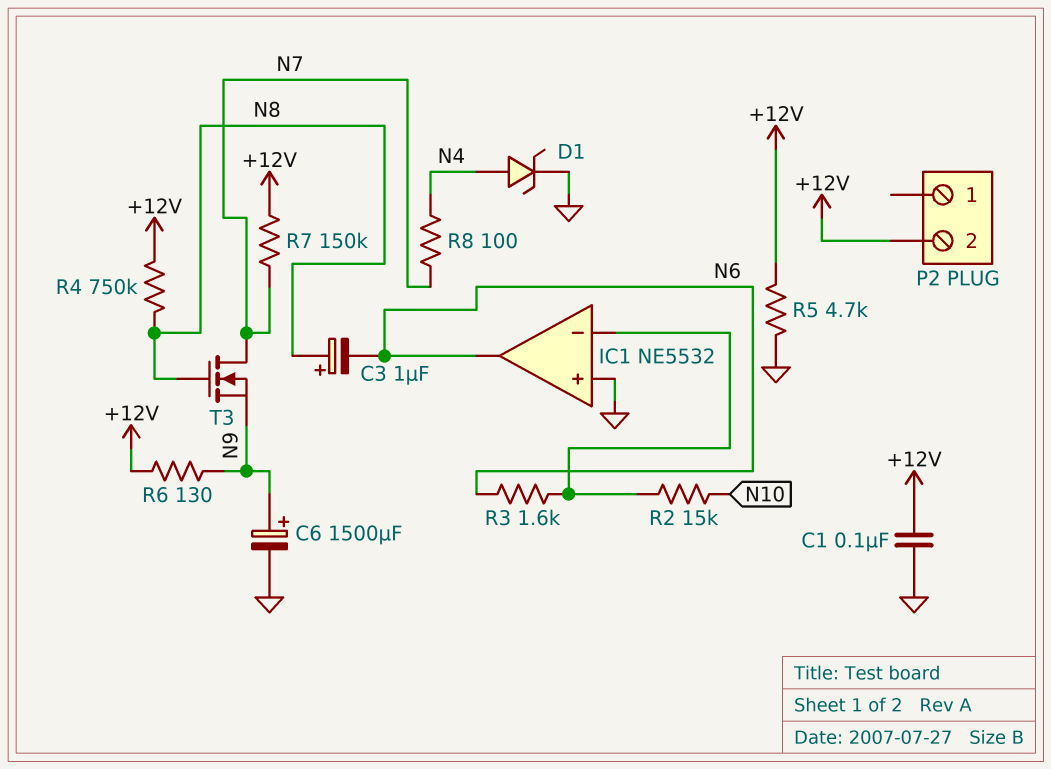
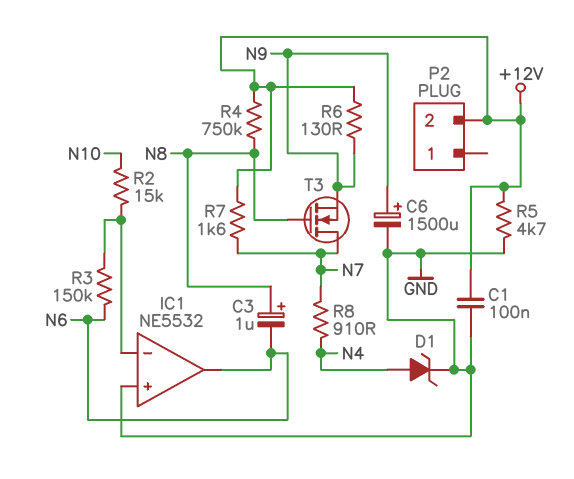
R3: 1.6k (IC1/in-, N6) -> 150k (IC1/in-, N6)
R7: 150k (+12V, N7) -> 1.6k (+12V, N7)
R8: 100 (N4, N7) -> 910 (N4, N7)

